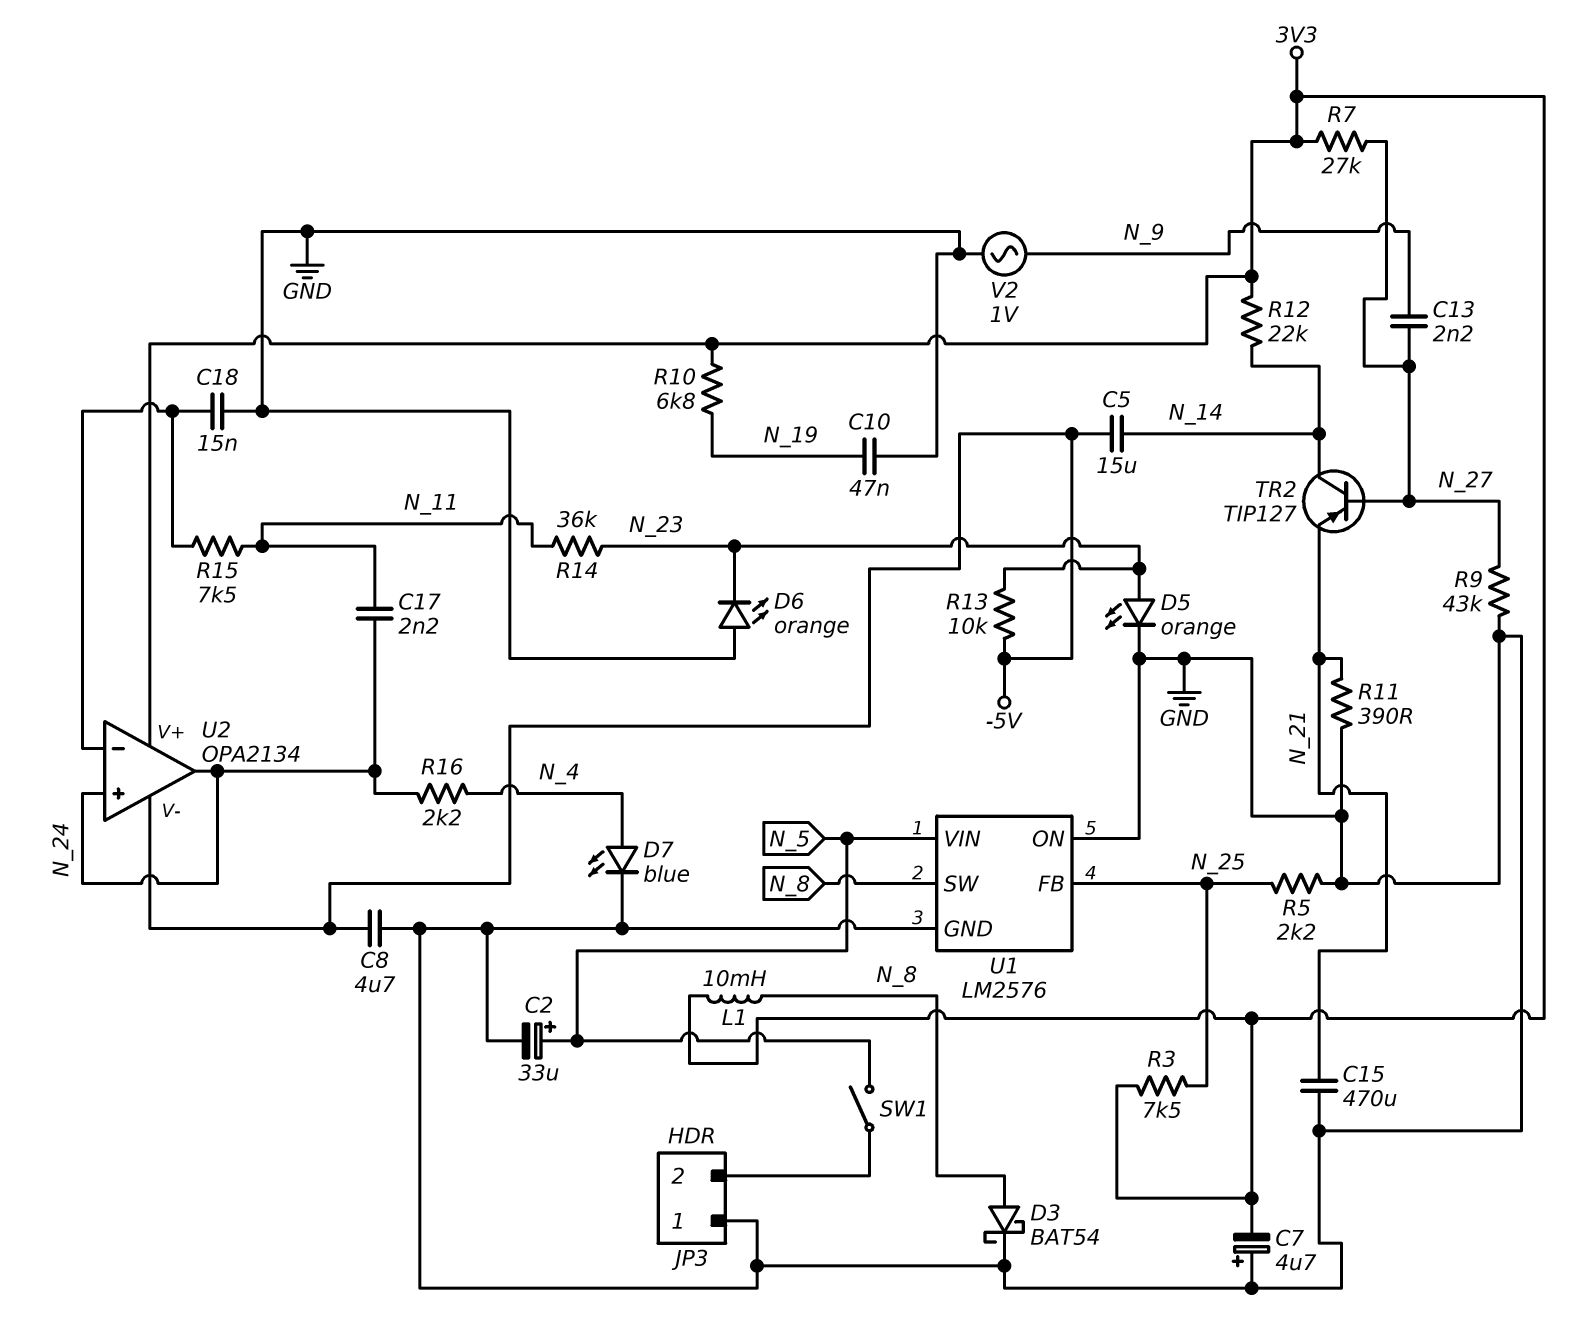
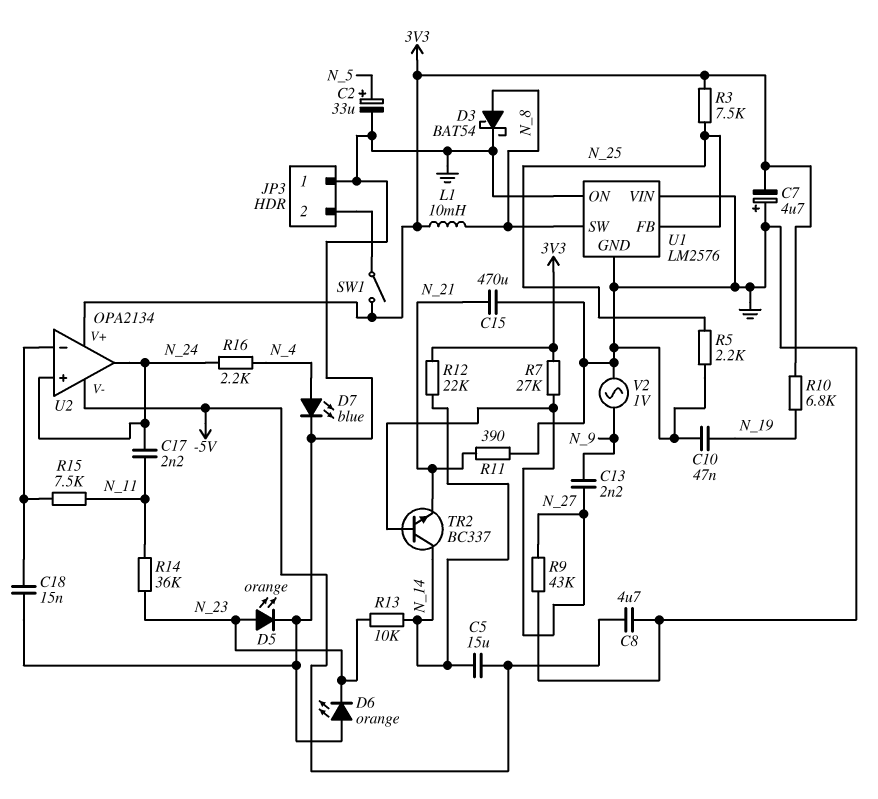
R13: 10k (-5V, N_23) -> 10k (N_14, N_23)
SW1: switch (JP3/2, N_5) -> switch (3V3, JP3/2)
TR2: PNP TIP127 (B N_27, C N_14, E N_21) -> NPN BC337 (B N_27, C N_14, E N_21)
U1 pin VIN: N_5 -> GND

